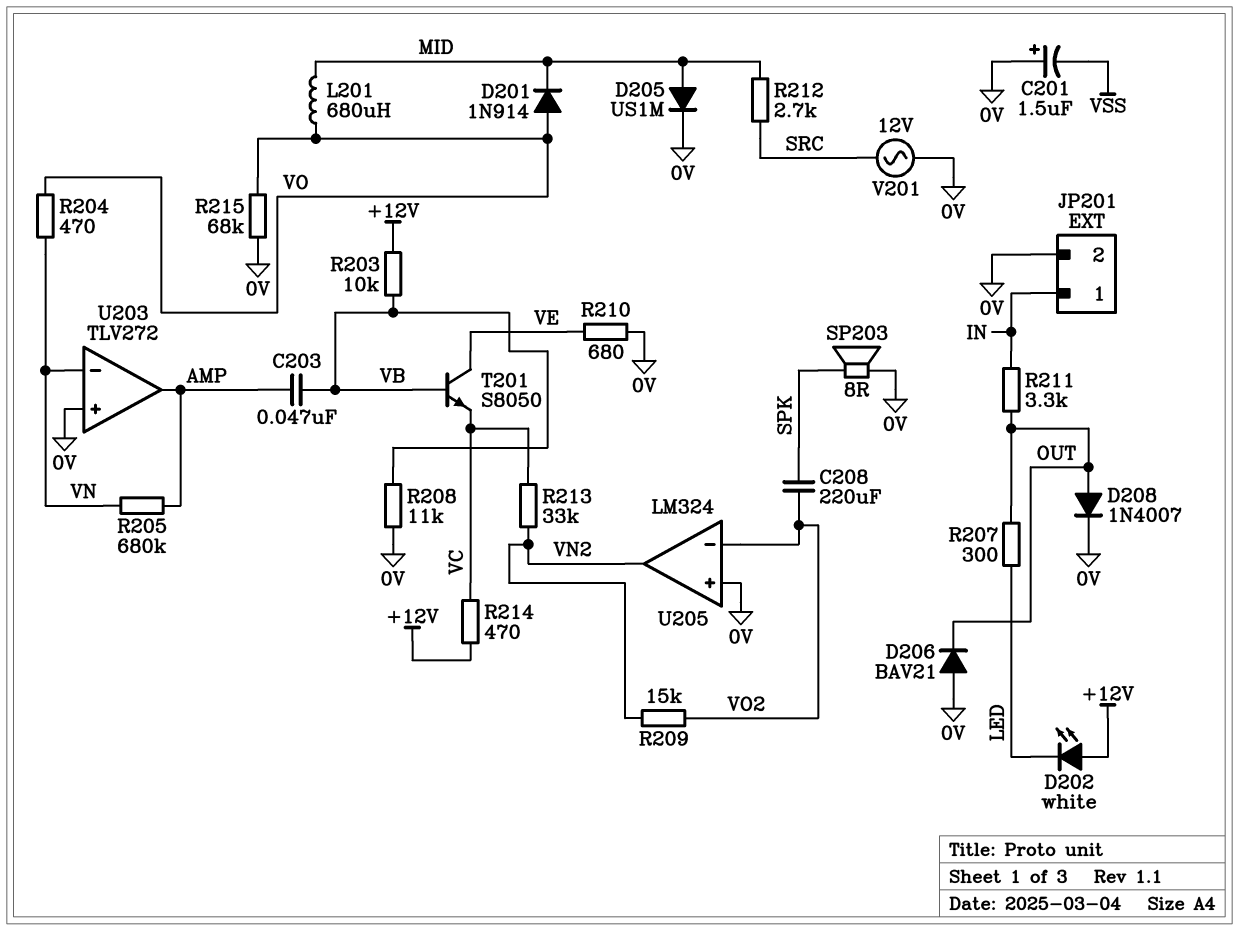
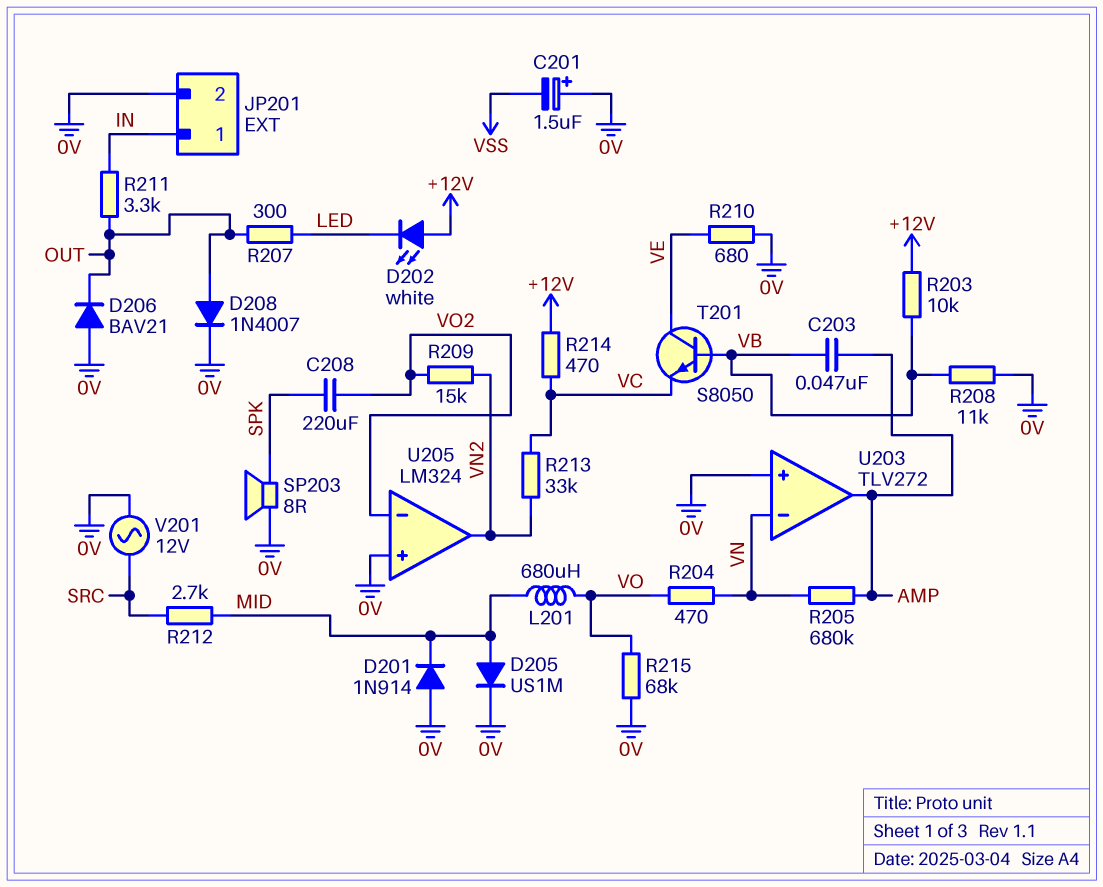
D201: diode 1N914 (A VO, K MID) -> diode 1N914 (A 0V, K MID)

